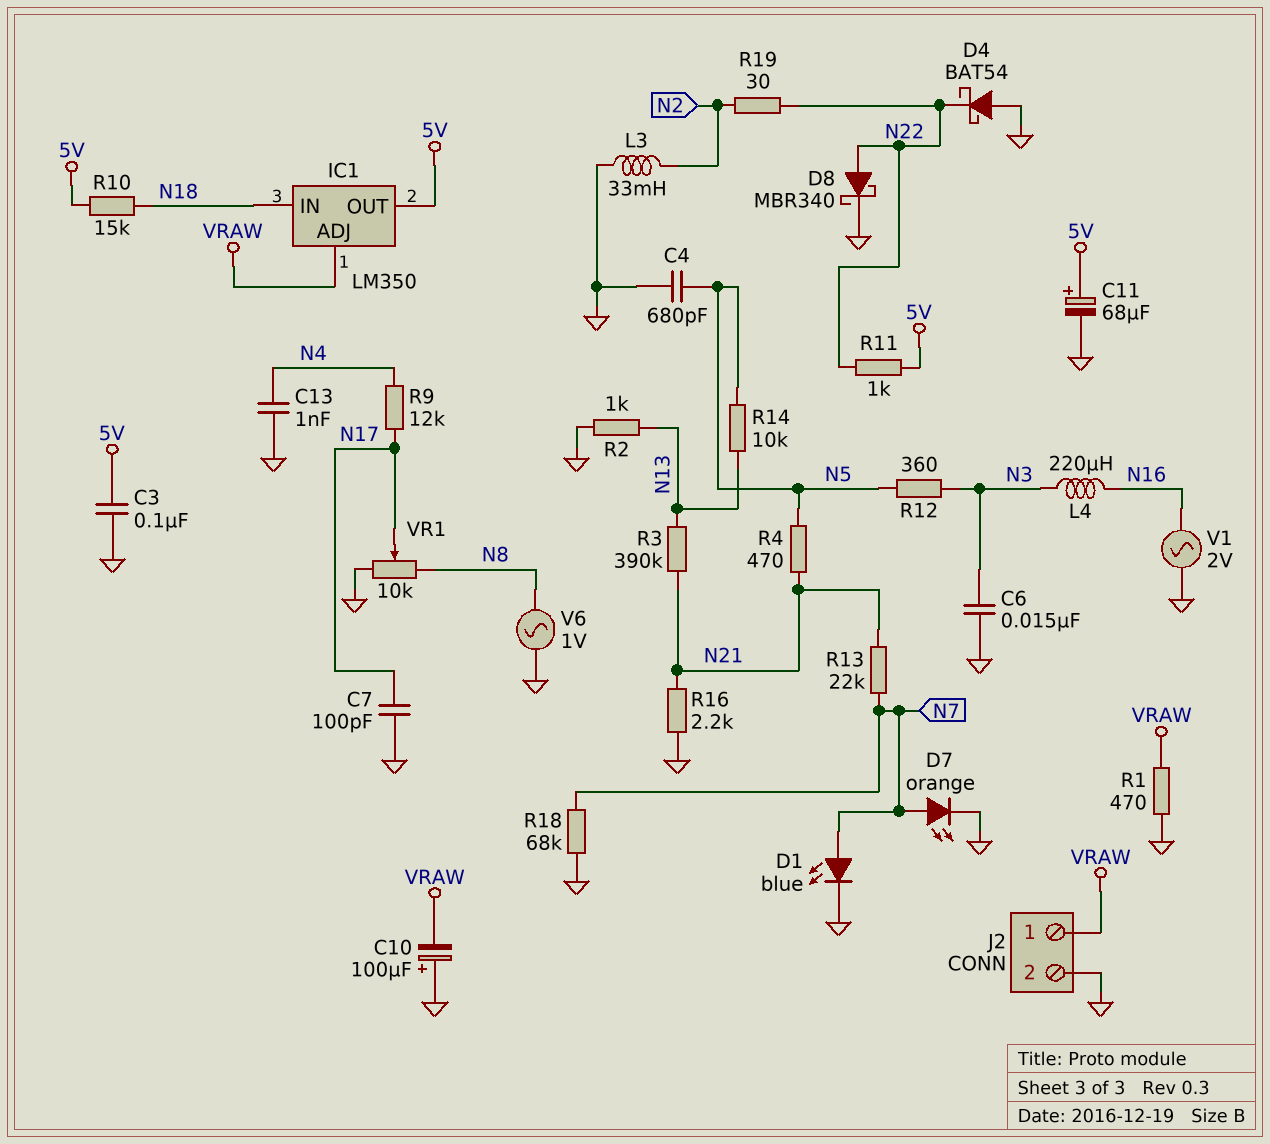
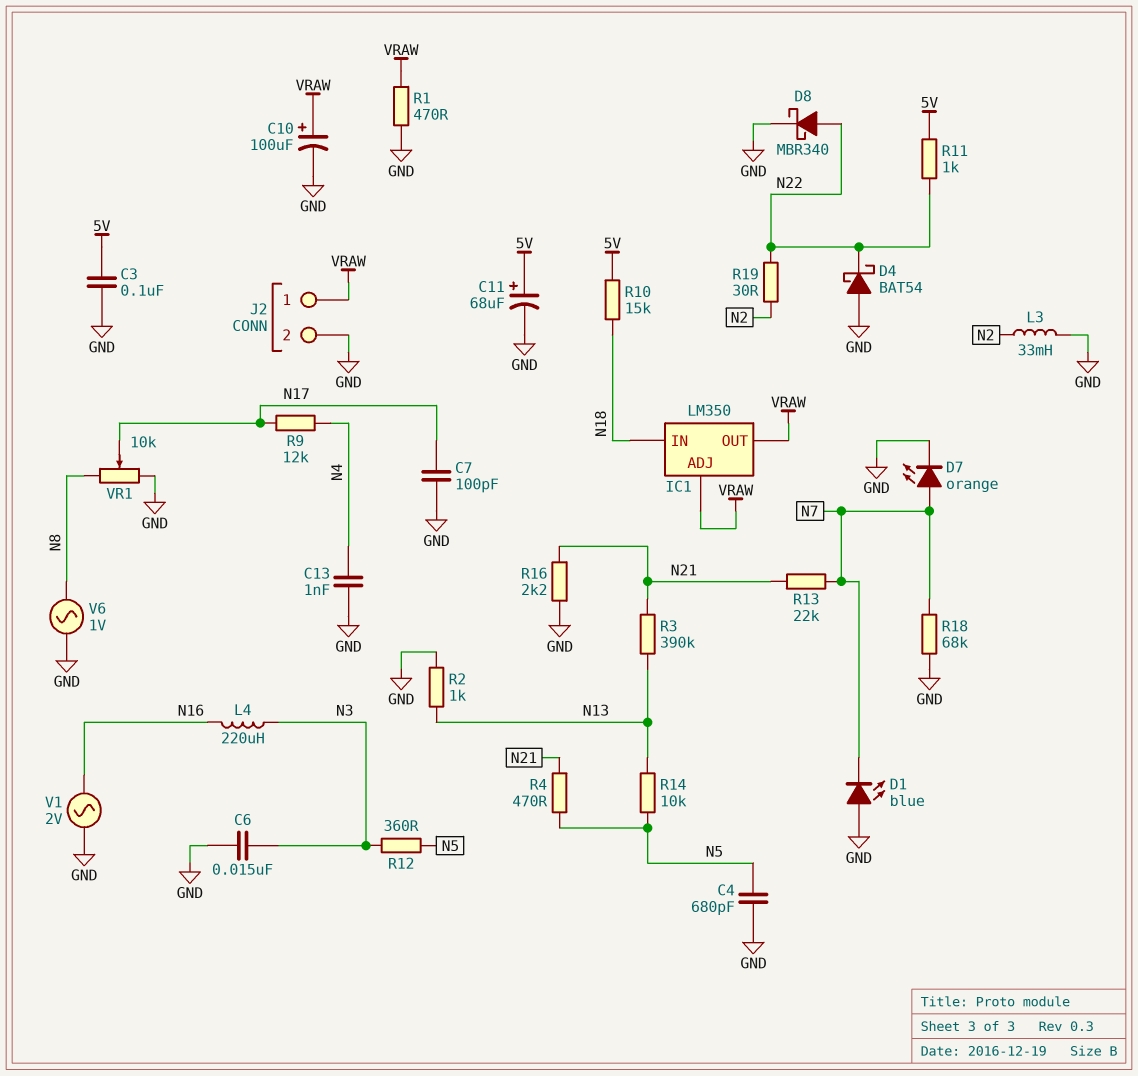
C10: 100uF (plus GND, minus VRAW) -> 100uF (plus VRAW, minus GND)
D1: LED blue (A N7, K GND) -> LED blue (A GND, K N7)
IC1 pin OUT: 5V -> VRAW

